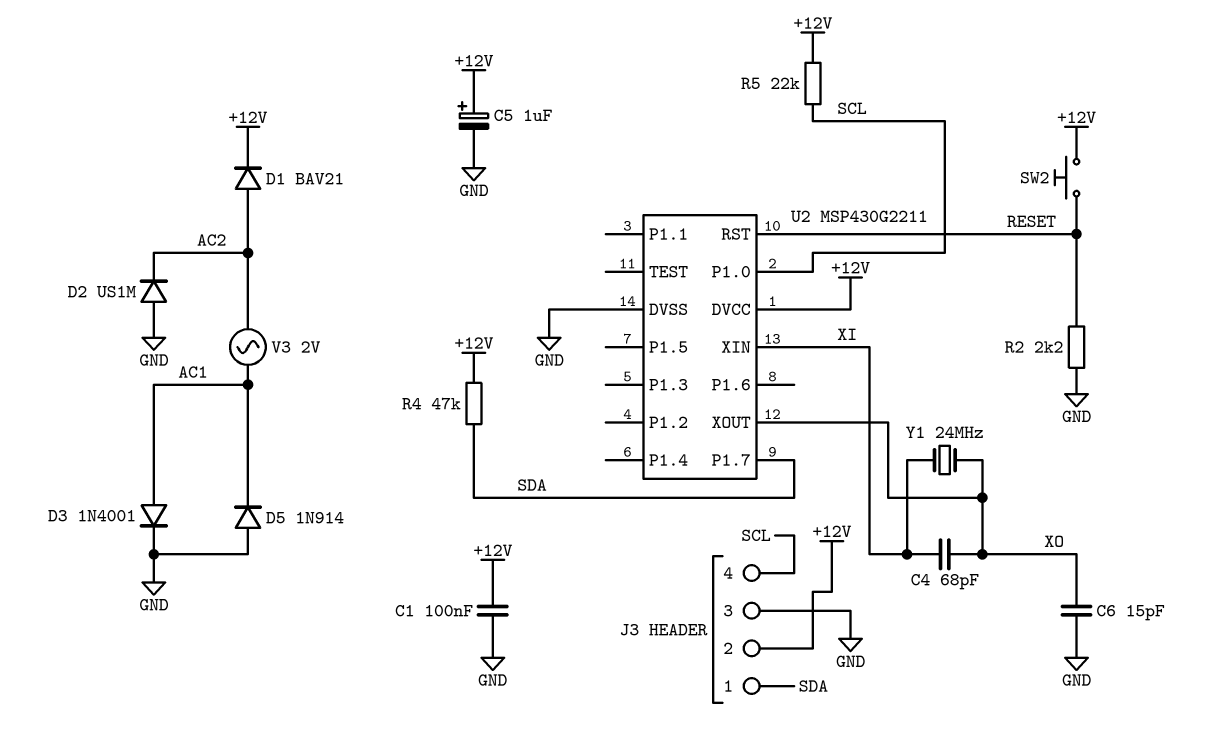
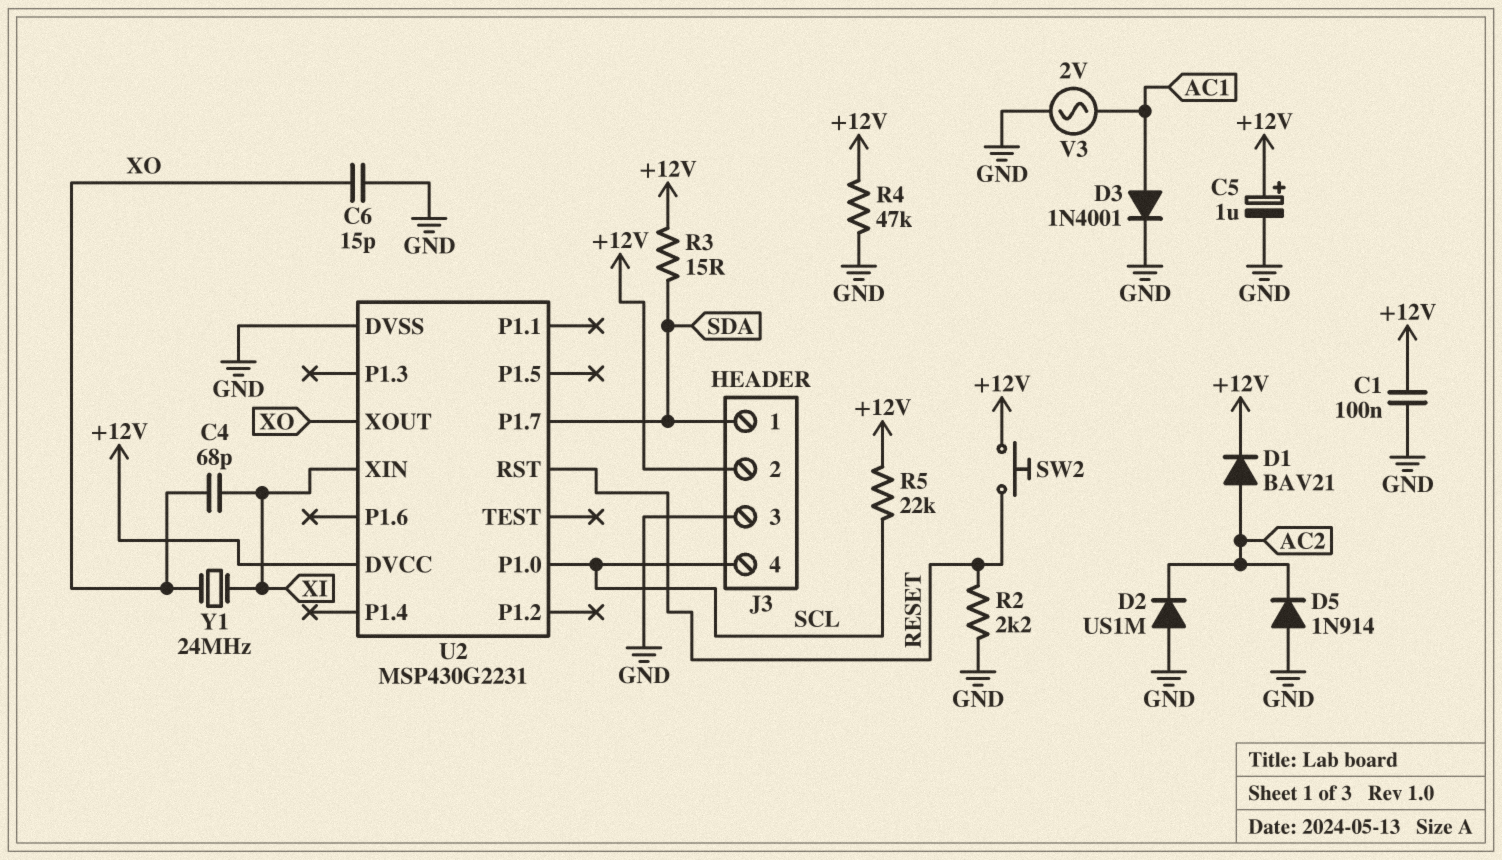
D5: diode 1N914 (A GND, K AC1) -> diode 1N914 (A GND, K AC2)
R3: none -> 15 (+12V, SDA)
R4: 47k (+12V, SDA) -> 47k (+12V, GND)
U2: MSP430G2211 -> MSP430G2231
V3: AC 2V (AC1, AC2) -> AC 2V (AC1, GND)

